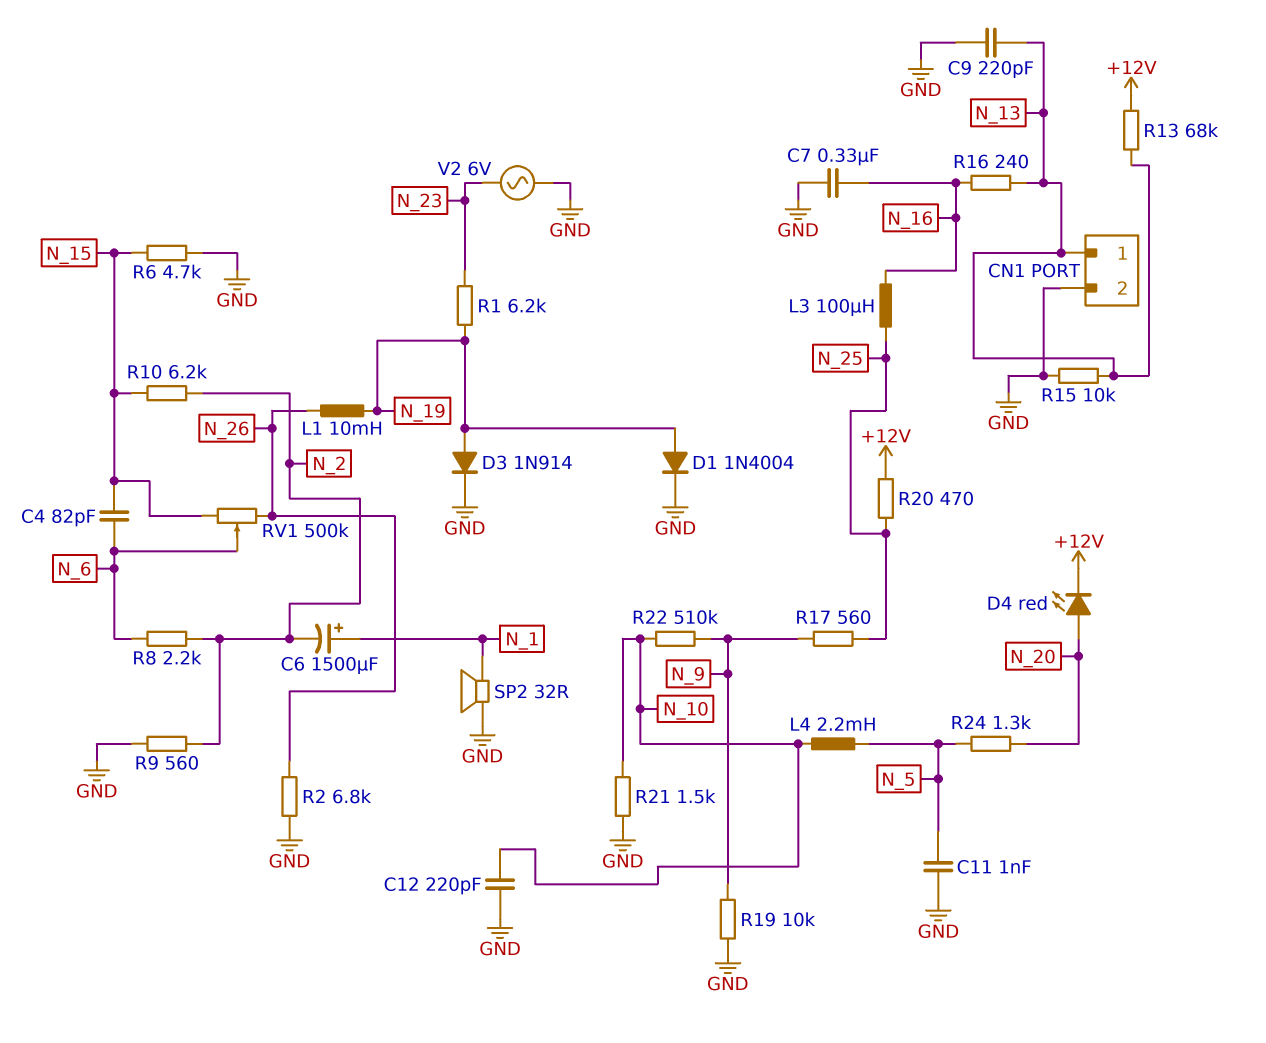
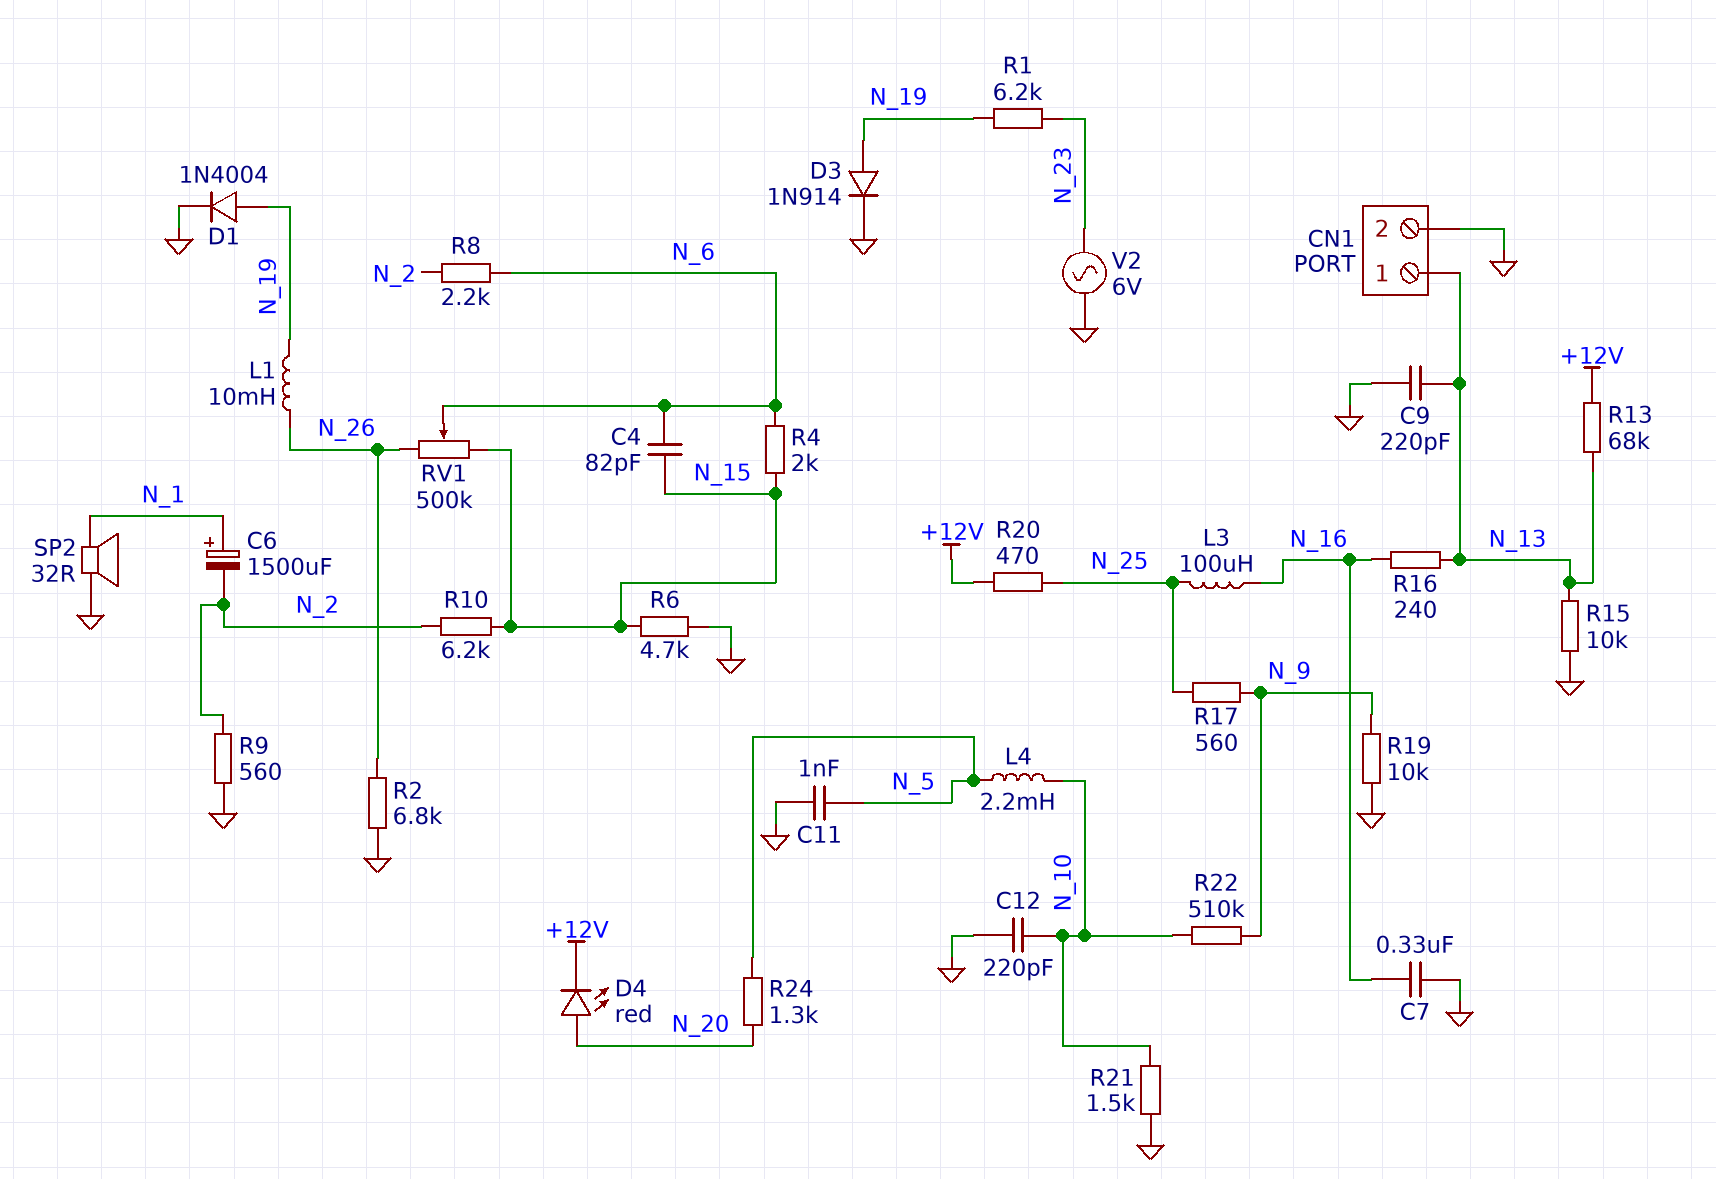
R4: none -> 2k (N_6, N_15)

